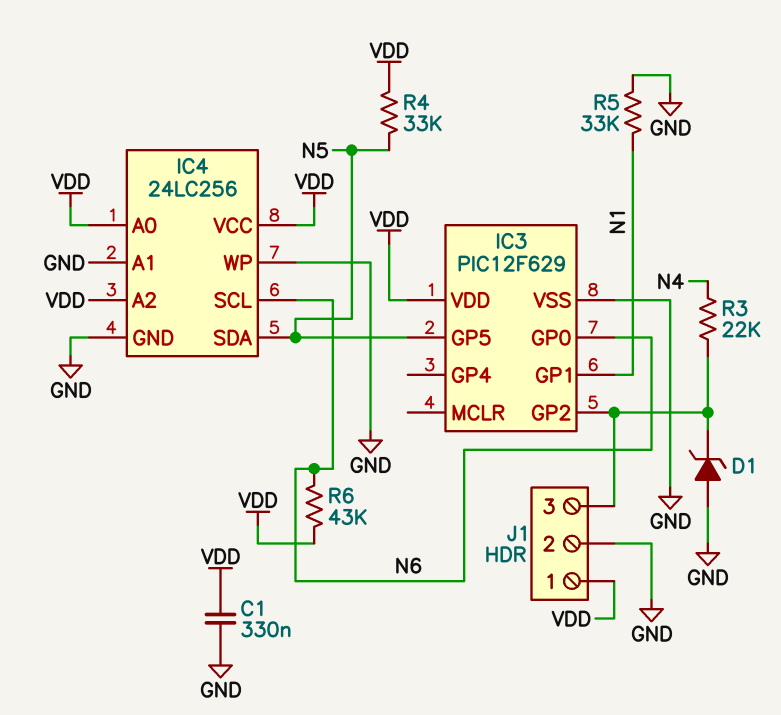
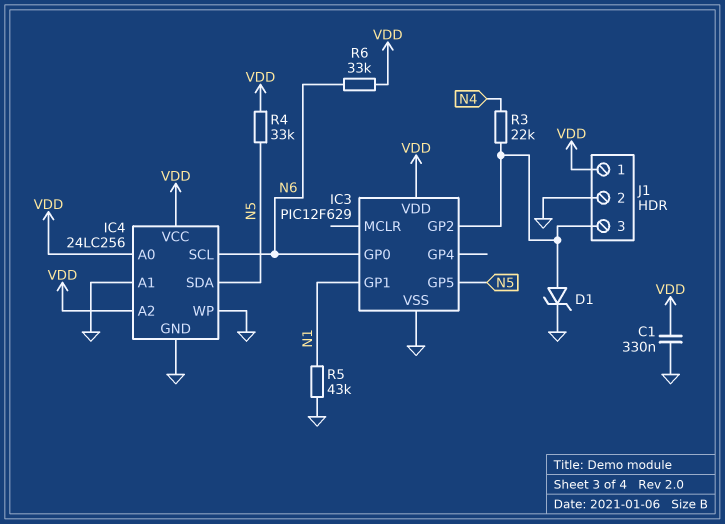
D1: zener (A GND, K IC3/GP2) -> zener (A IC3/GP2, K GND)
R5: 33k (GND, N1) -> 43k (GND, N1)
R6: 43k (N6, VDD) -> 33k (N6, VDD)

